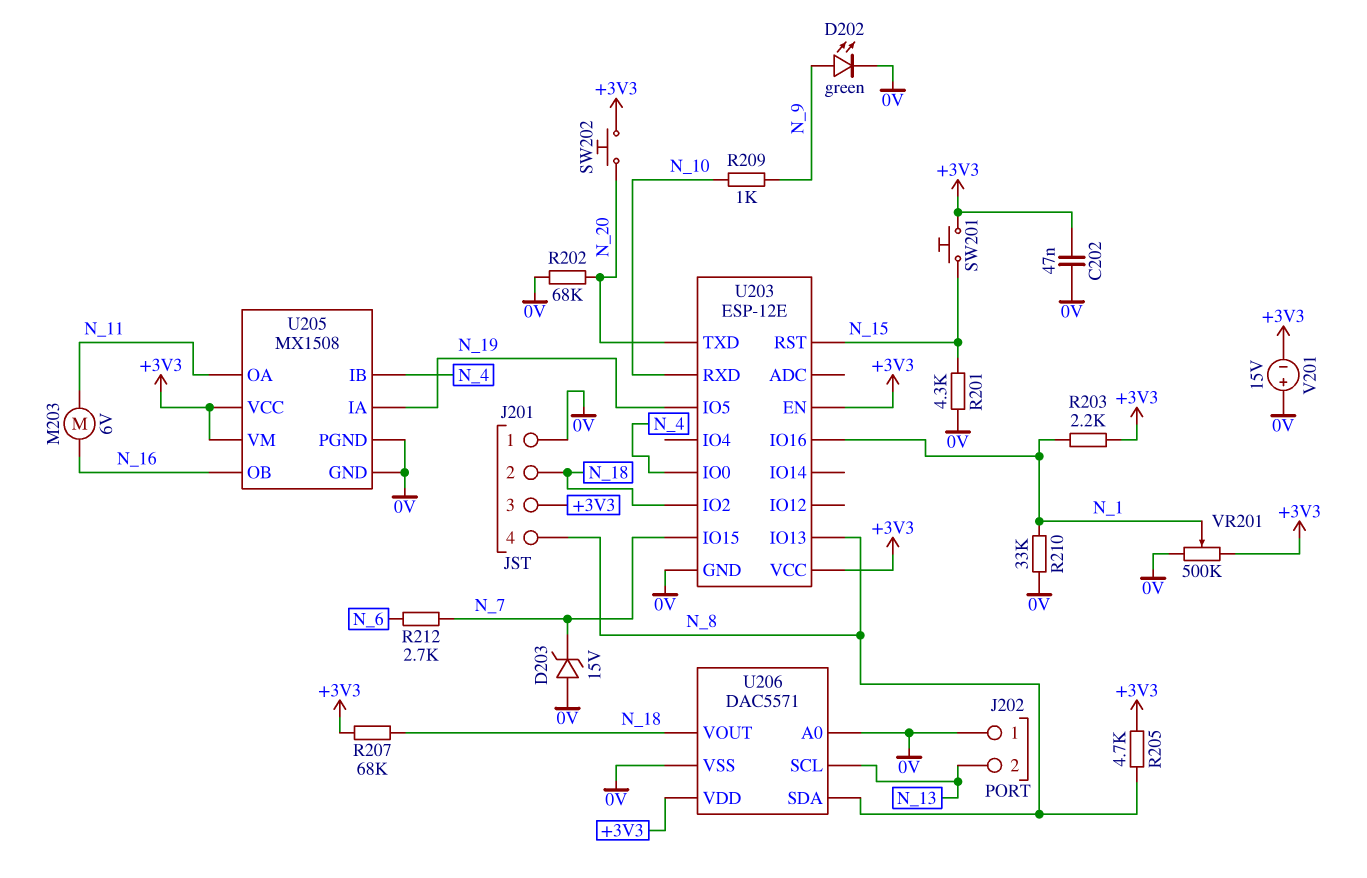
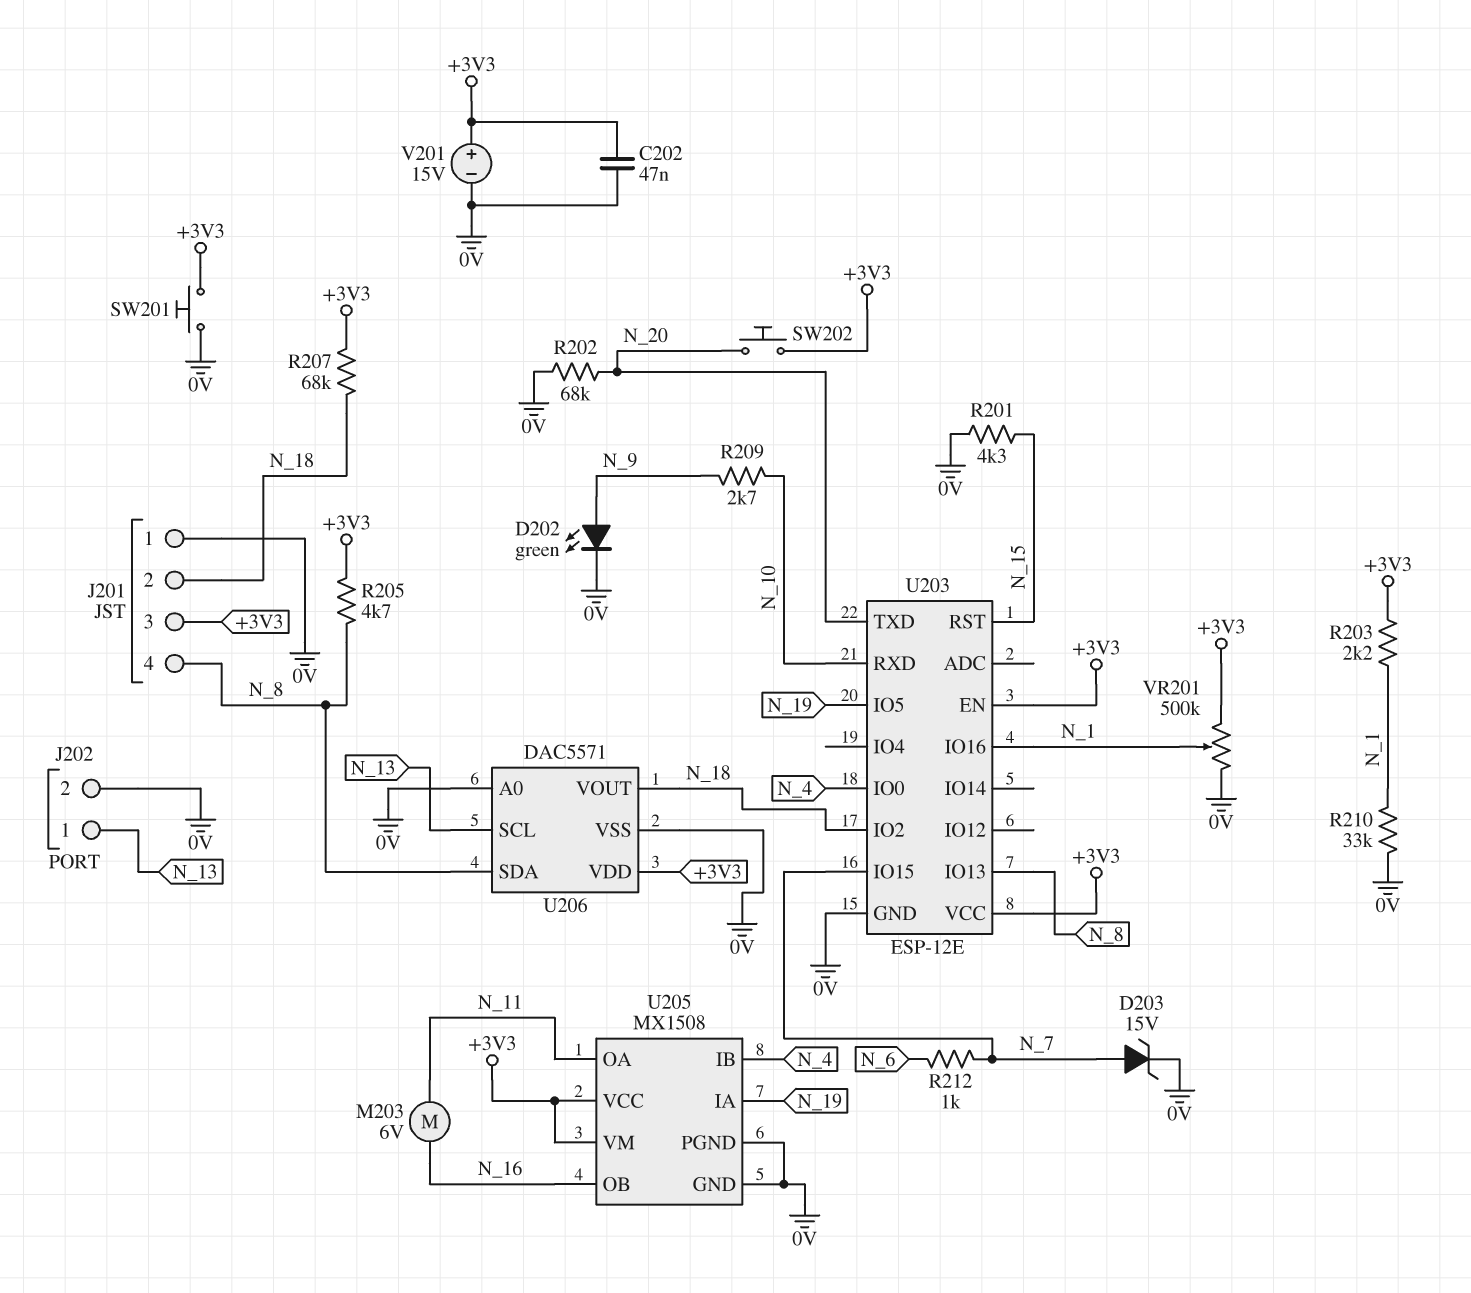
D203: zener 15V (A 0V, K N_7) -> zener 15V (A N_7, K 0V)
J202 pin 1: 0V -> N_13
J202 pin 2: N_13 -> 0V
R209: 1k (N_9, N_10) -> 2.7k (N_9, N_10)
R212: 2.7k (N_6, N_7) -> 1k (N_6, N_7)
SW201: button (+3V3, N_15) -> button (+3V3, 0V)
V201: 15V (plus 0V, minus +3V3) -> 15V (plus +3V3, minus 0V)

